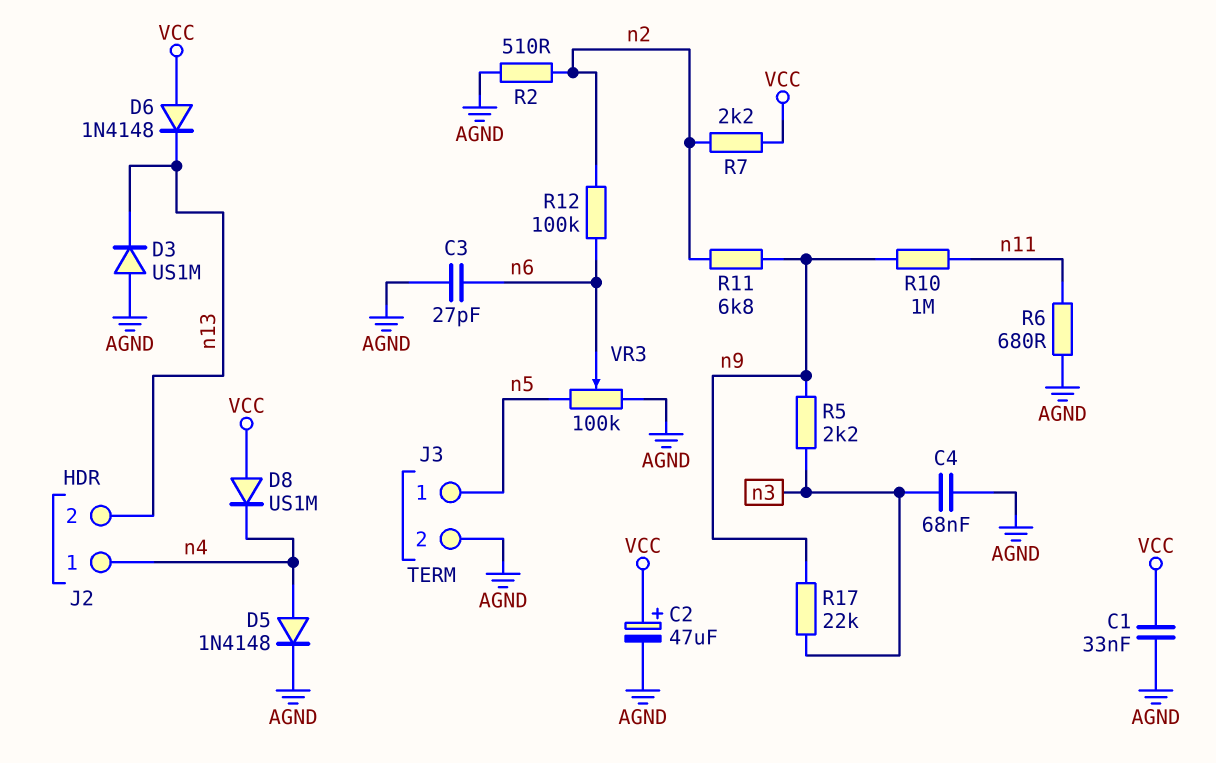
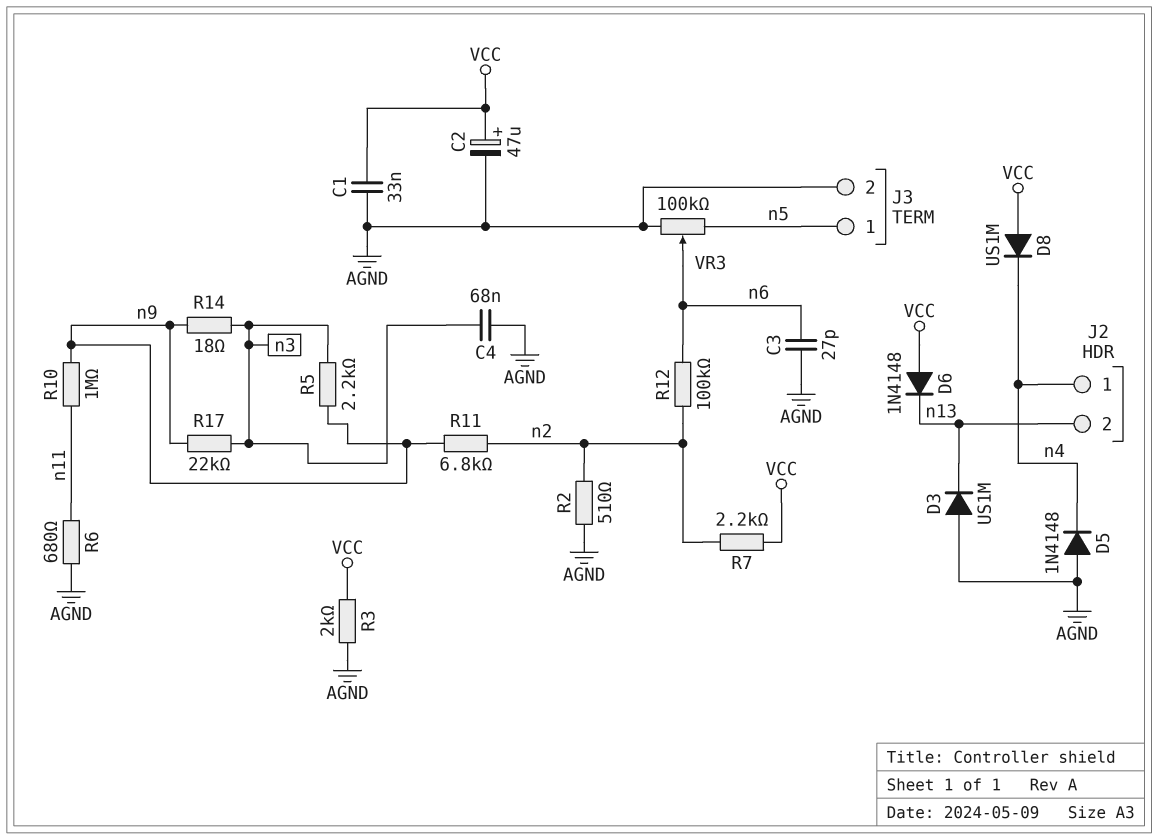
D5: diode 1N4148 (A n4, K AGND) -> diode 1N4148 (A AGND, K n4)
R3: none -> 2k (AGND, VCC)
R14: none -> 18 (n3, n9)

